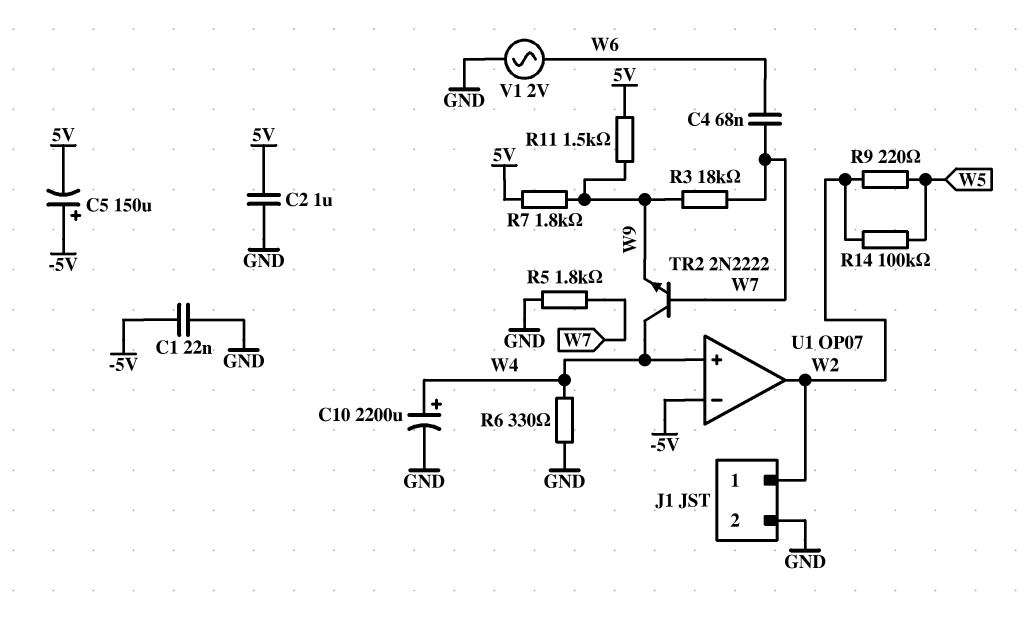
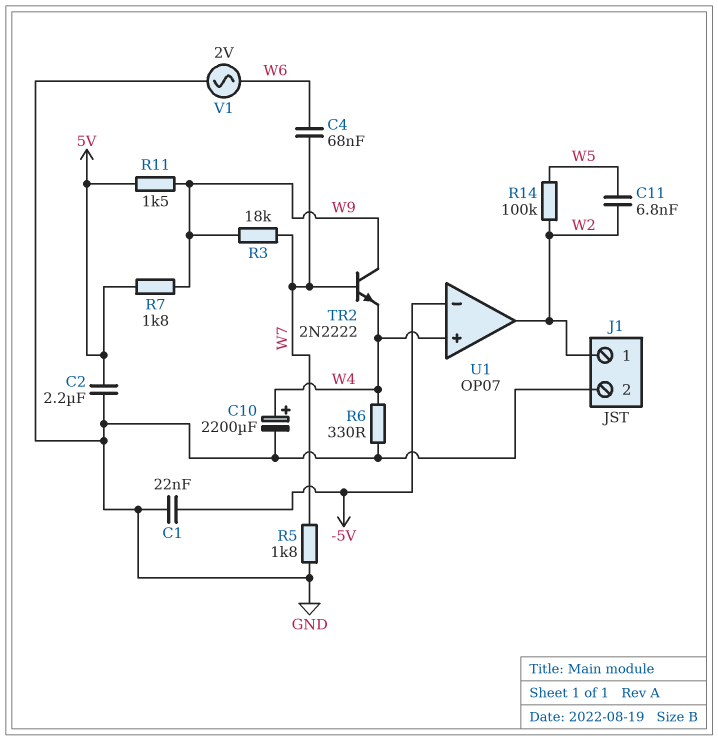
C2: 1uF (5V, GND) -> 2.2uF (5V, GND)
C5: 150uF (plus -5V, minus 5V) -> none
C11: none -> 6.8nF (W2, W5)
R9: 220 (W2, W5) -> none
TR2: NPN 2N2222 (B W7, C W4, E W9) -> NPN 2N2222 (B W7, C W9, E W4)

